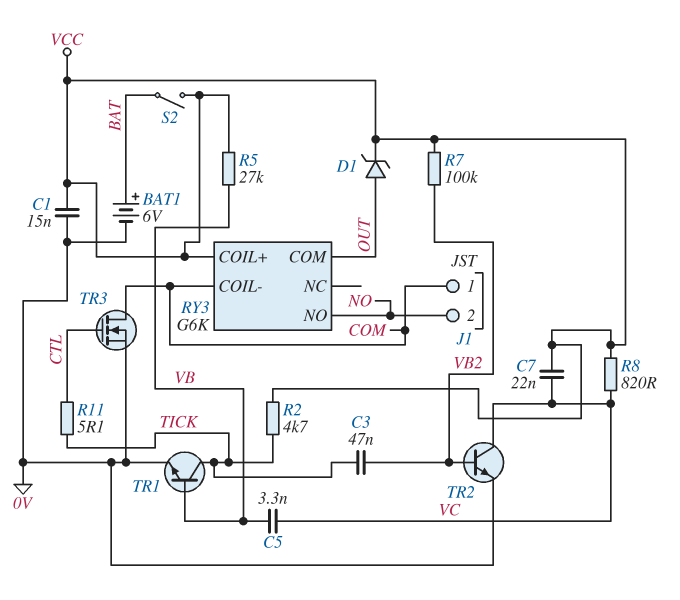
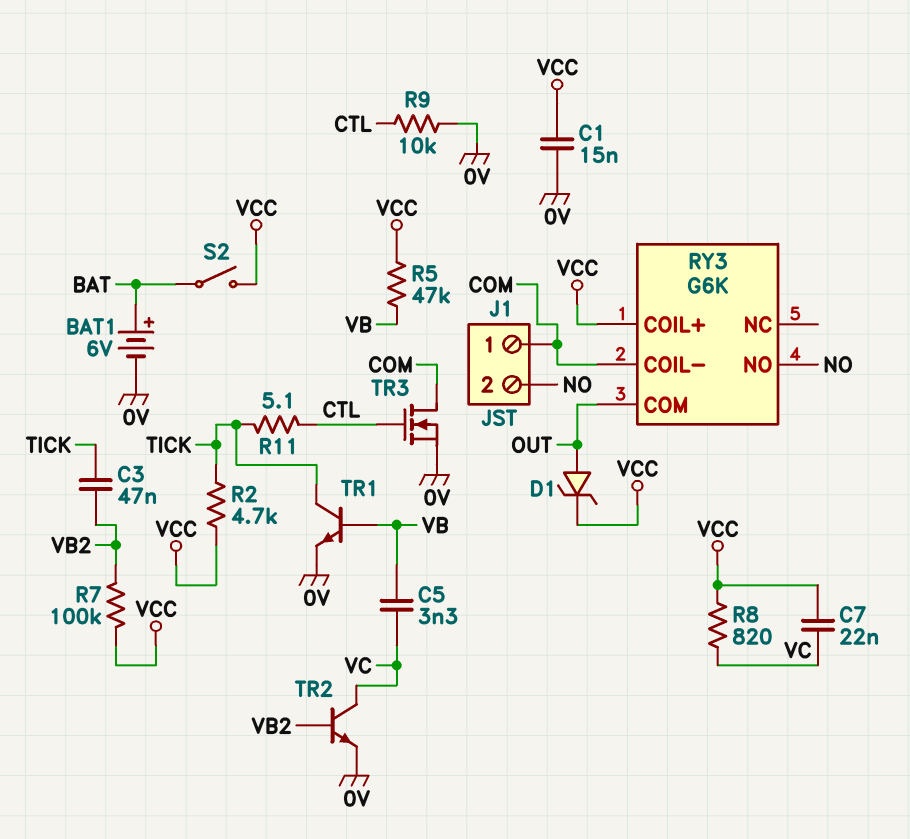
R5: 27k (VB, VCC) -> 47k (VB, VCC)
R9: none -> 10k (0V, CTL)

